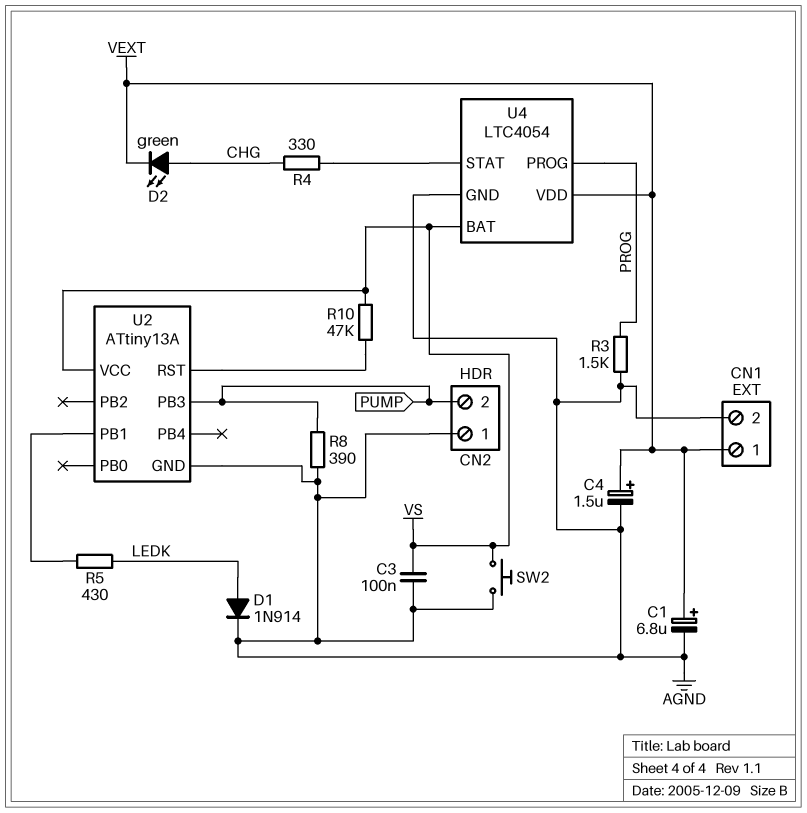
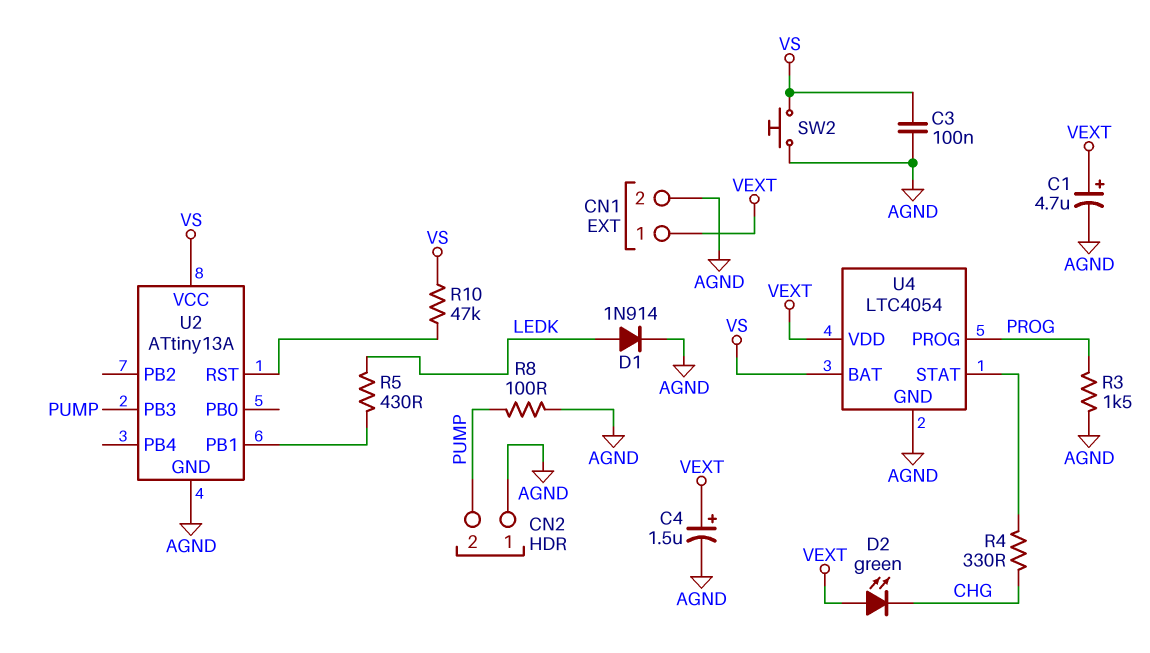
C1: 6.8uF (plus VEXT, minus AGND) -> 4.7uF (plus VEXT, minus AGND)
D2: LED green (A CHG, K VEXT) -> LED green (A VEXT, K CHG)
R8: 390 (AGND, PUMP) -> 100 (AGND, PUMP)

